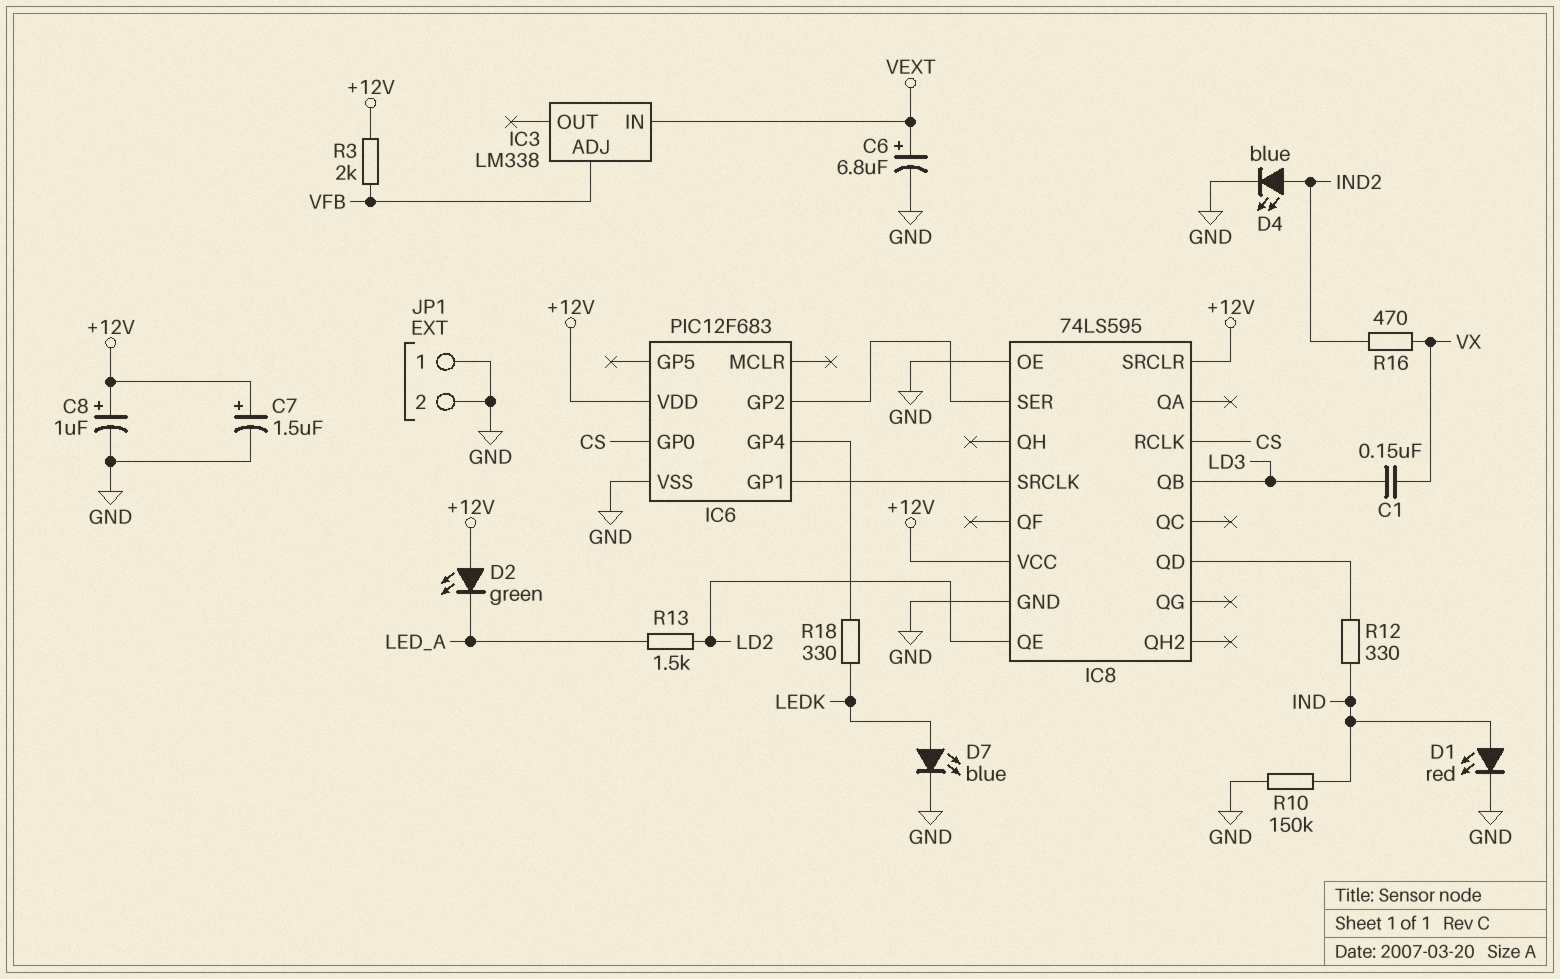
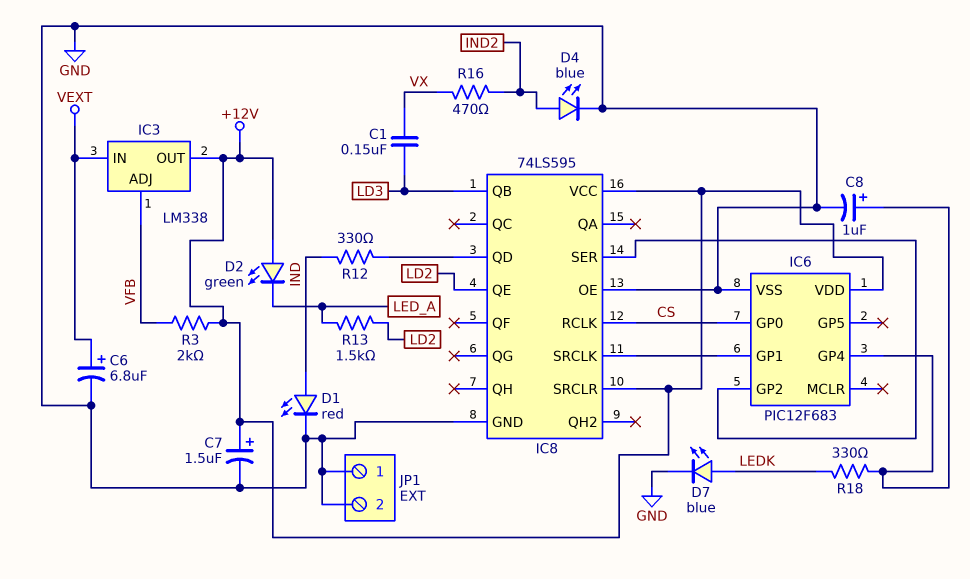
C8: 1uF (plus +12V, minus GND) -> 1uF (plus IC6/GP4, minus GND)
IC3 pin OUT: none -> +12V
R10: 150k (GND, IND) -> none

